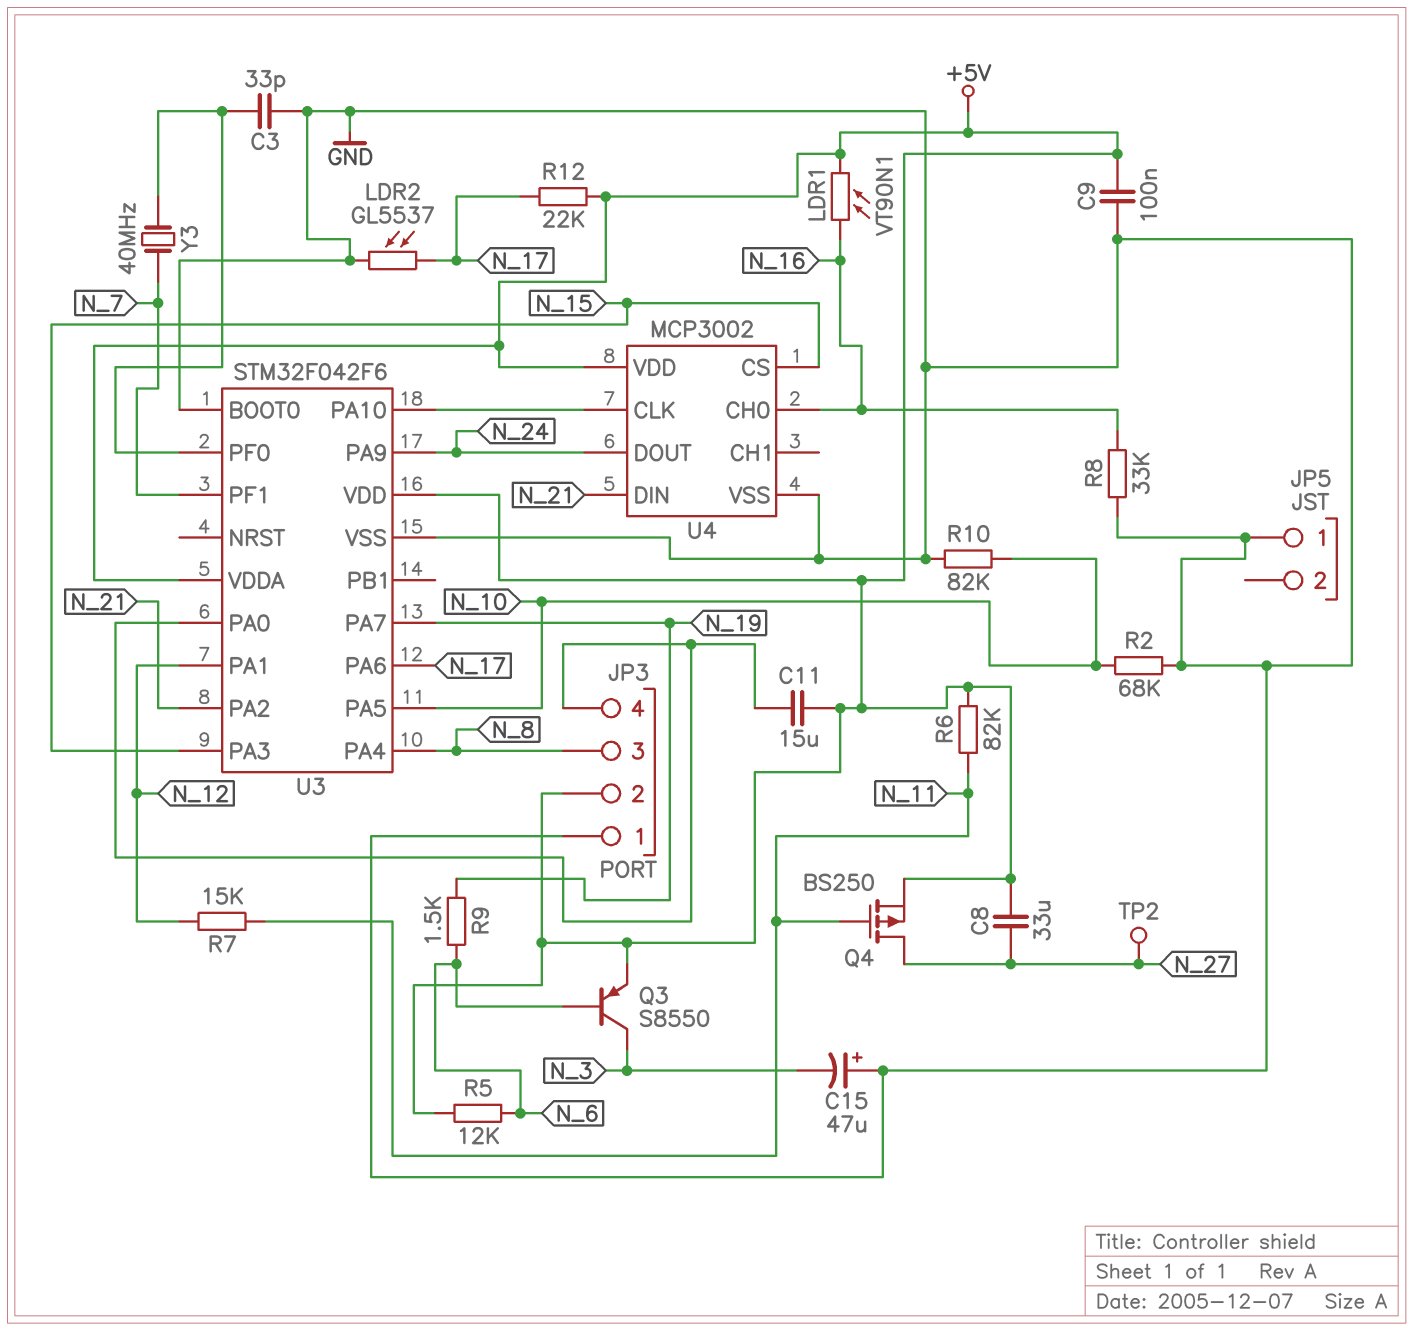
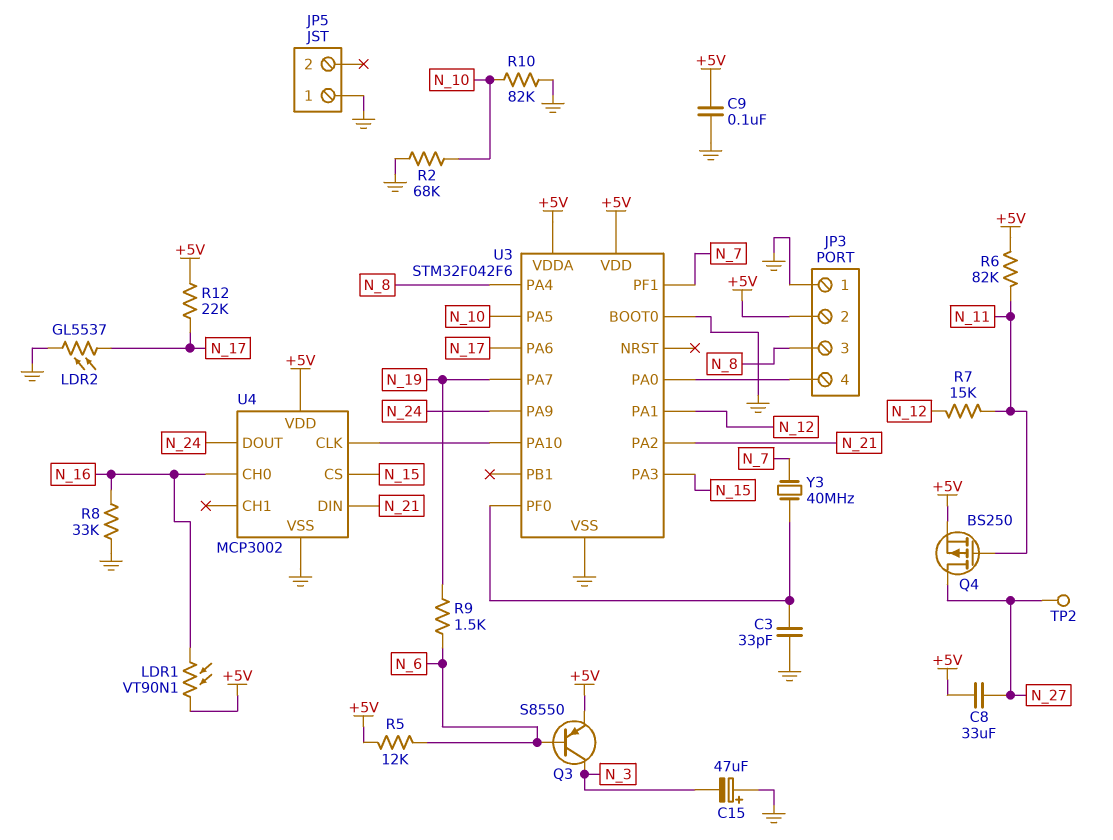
C11: 15uF (+5V, JP3/4) -> none

